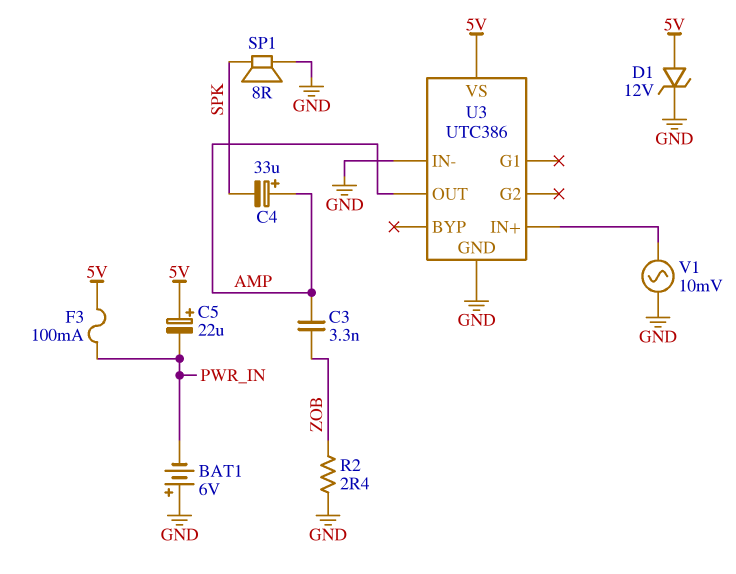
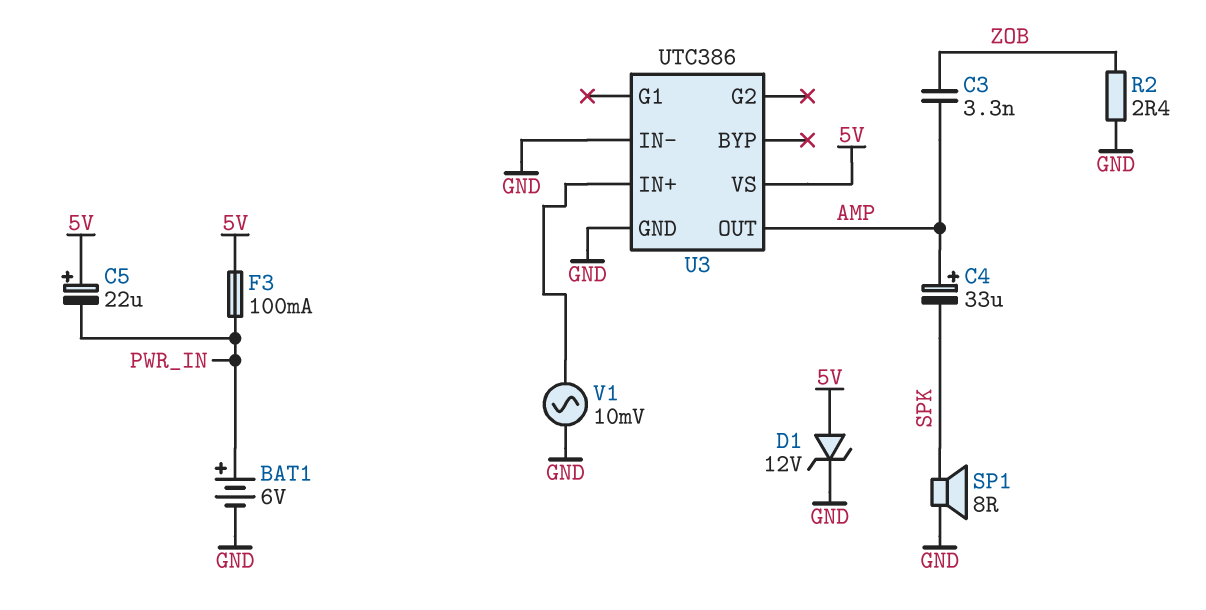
BAT1: 6V (plus GND, minus PWR_IN) -> 6V (plus PWR_IN, minus GND)

